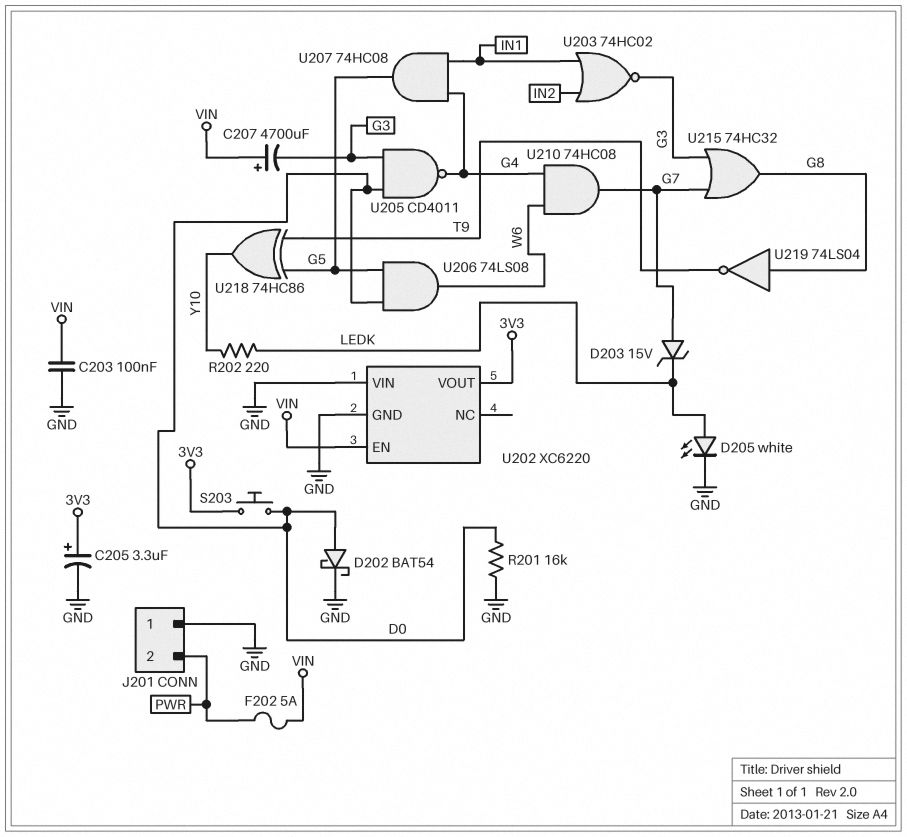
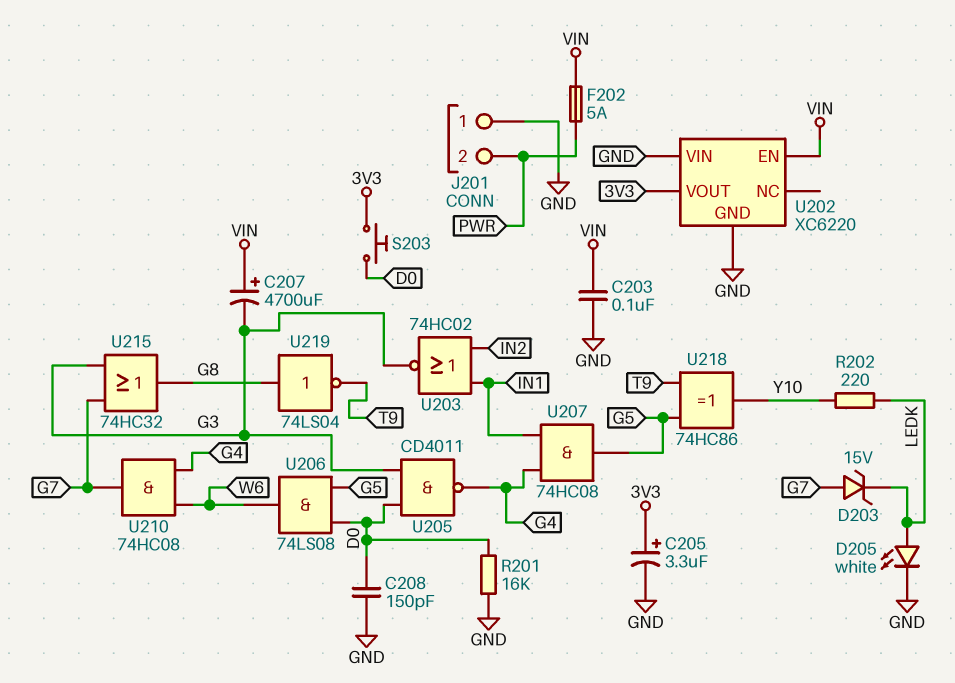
C208: none -> 150pF (D0, GND)
D202: schottky BAT54 (A D0, K GND) -> none

